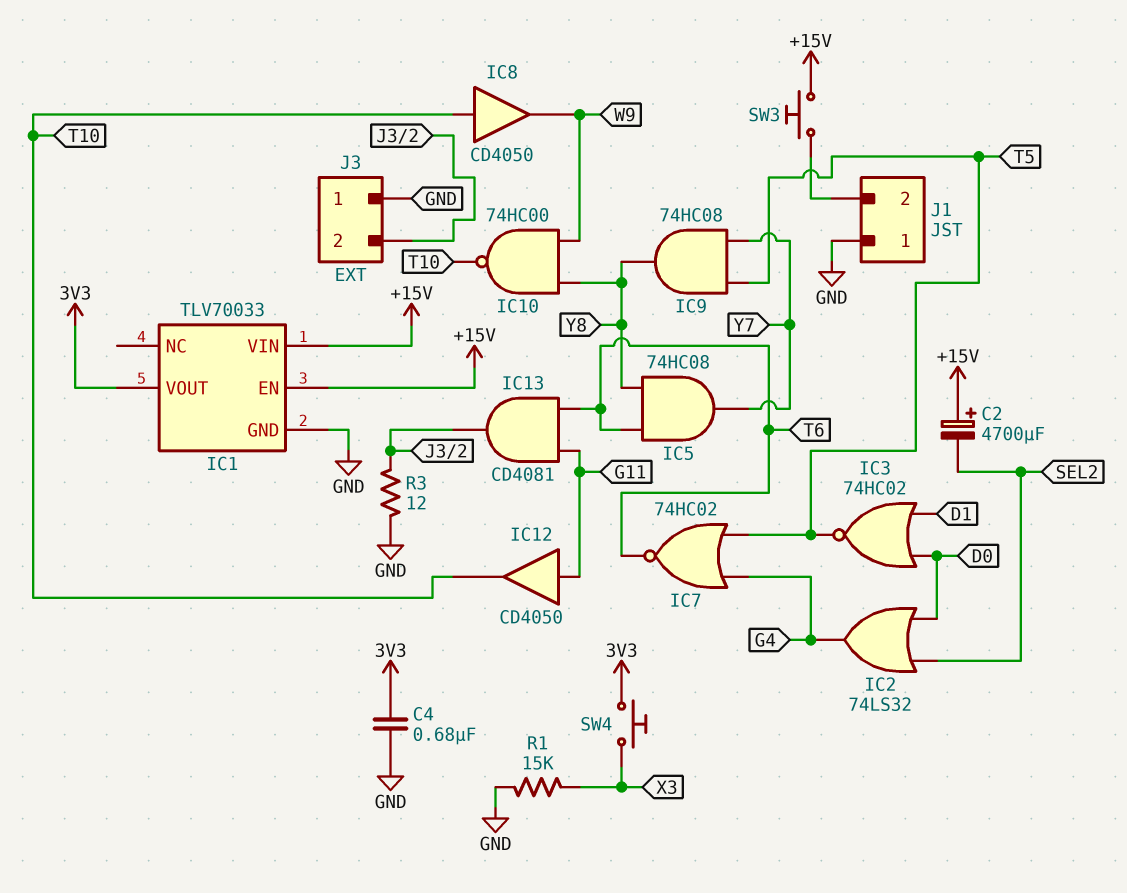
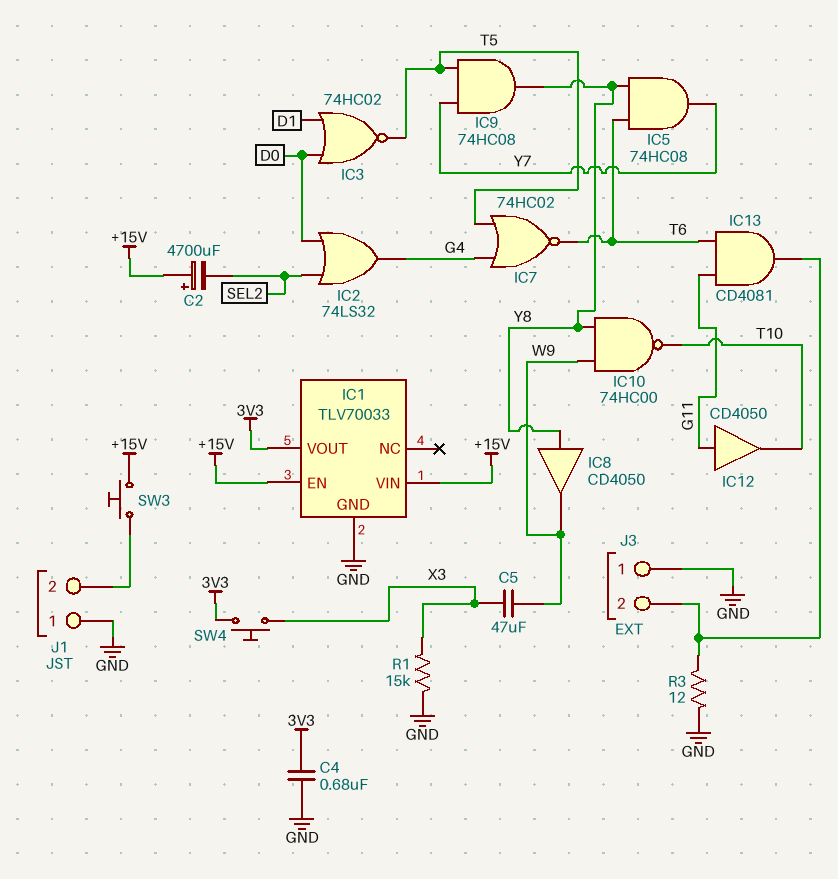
C5: none -> 47uF (W9, X3)
IC8: buffer CD4050 (in T10, out W9) -> buffer CD4050 (in Y8, out W9)

